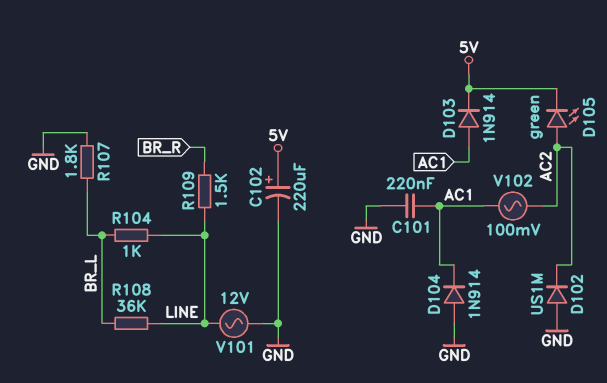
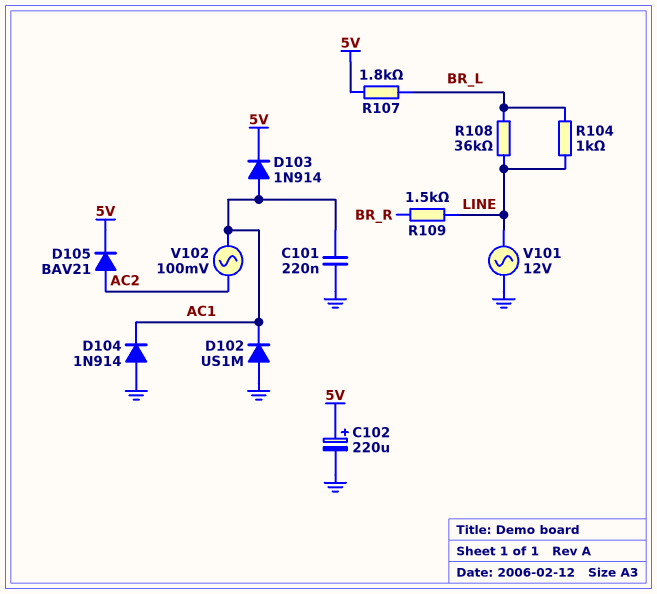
D102: diode US1M (A GND, K AC2) -> diode US1M (A GND, K AC1)
D105: LED green (A AC2, K 5V) -> diode BAV21 (A AC2, K 5V)
R107: 1.8k (BR_L, GND) -> 1.8k (5V, BR_L)

